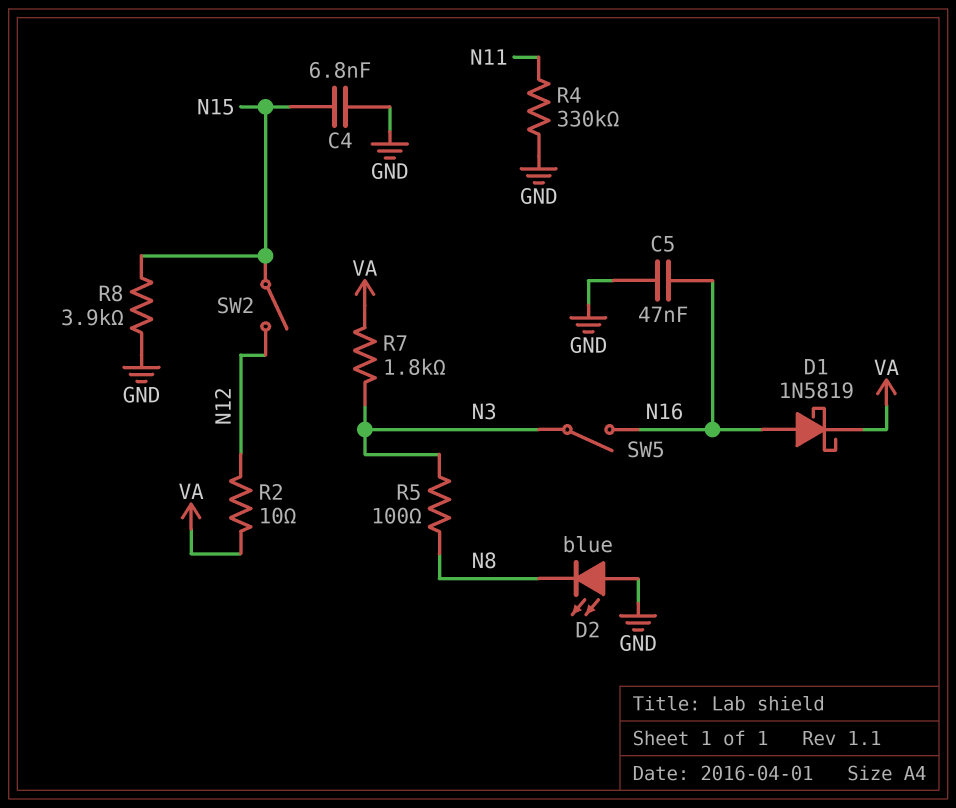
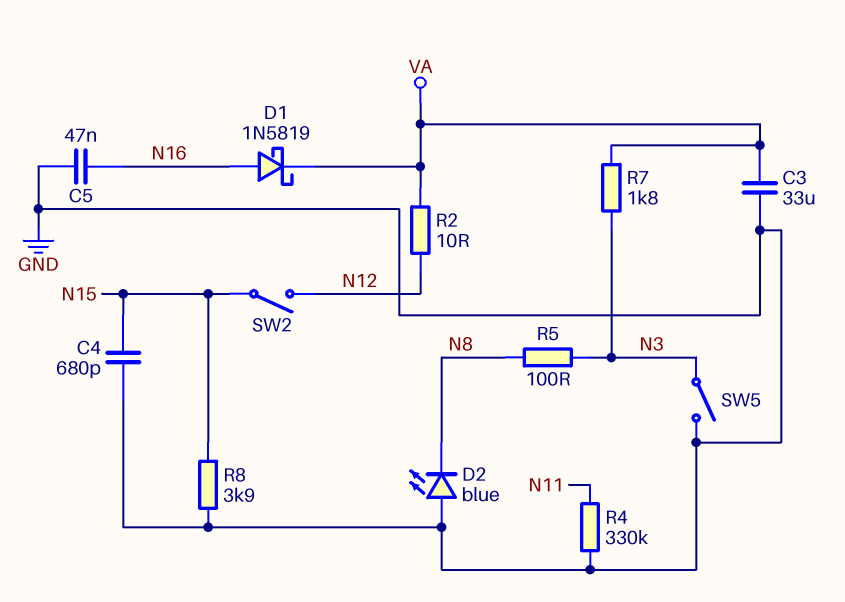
C3: none -> 33uF (GND, VA)
C4: 6.8nF (GND, N15) -> 680pF (GND, N15)
SW5: switch (N3, N16) -> switch (GND, N3)

